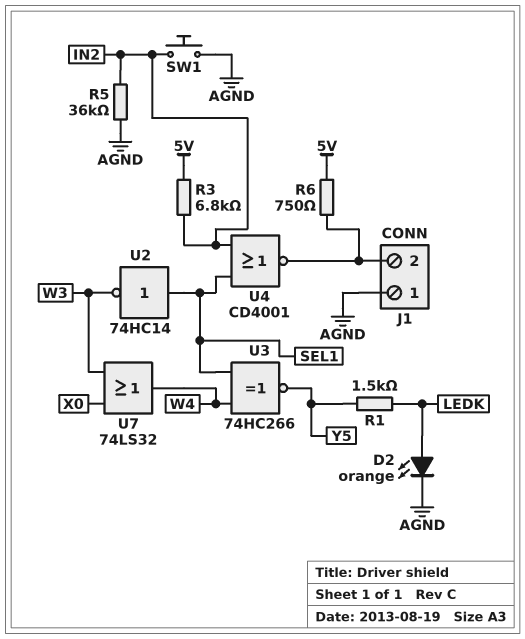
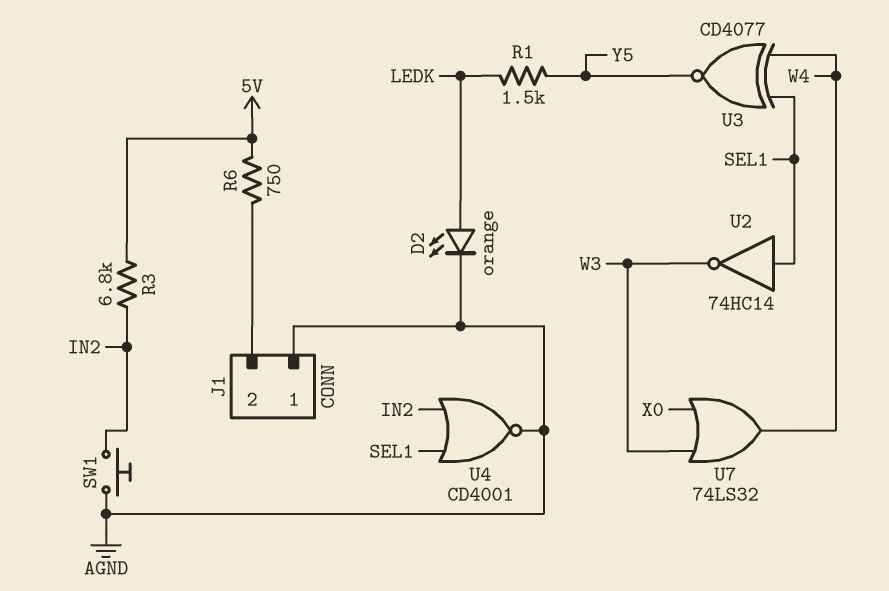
R5: 36k (AGND, IN2) -> none
U3: XNOR 74HC266 (in SEL1, in W4, out Y5) -> XNOR CD4077 (in SEL1, in W4, out Y5)
U4: NOR CD4001 (in IN2, in SEL1, out J1/2) -> NOR CD4001 (in IN2, in SEL1, out AGND)

